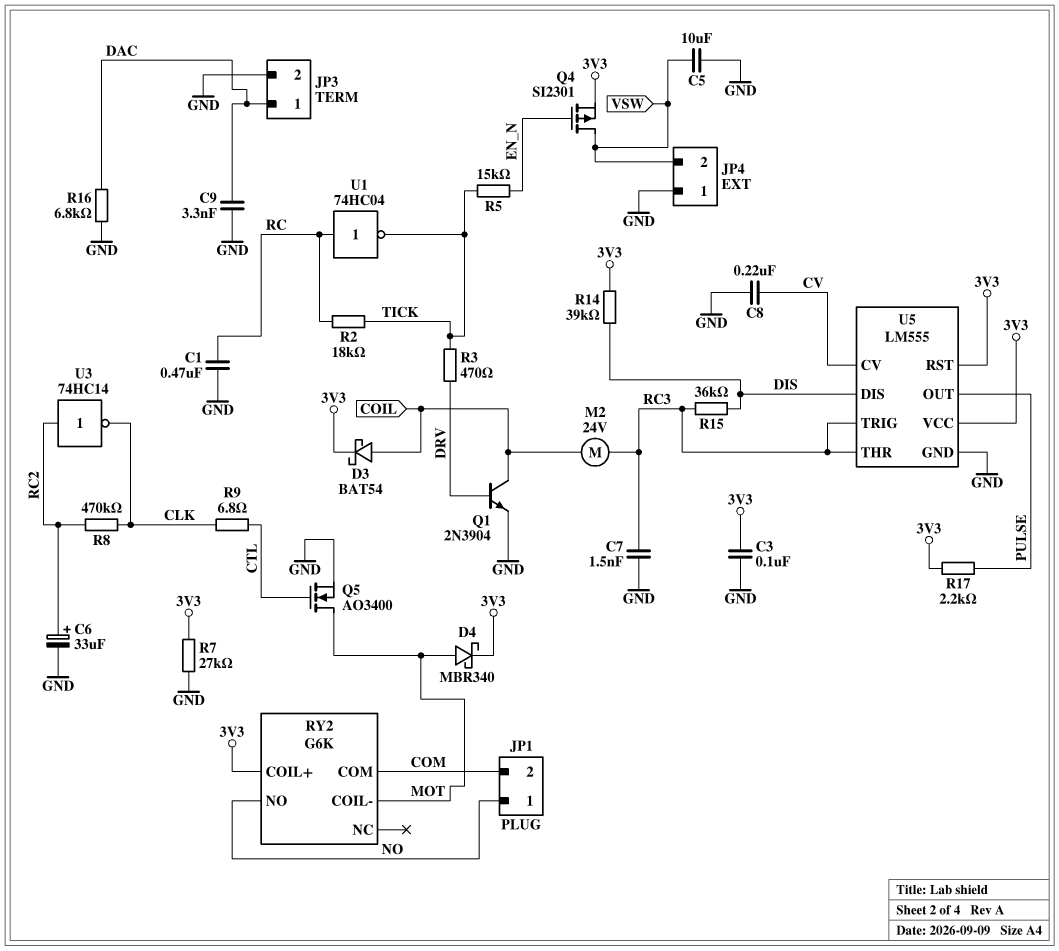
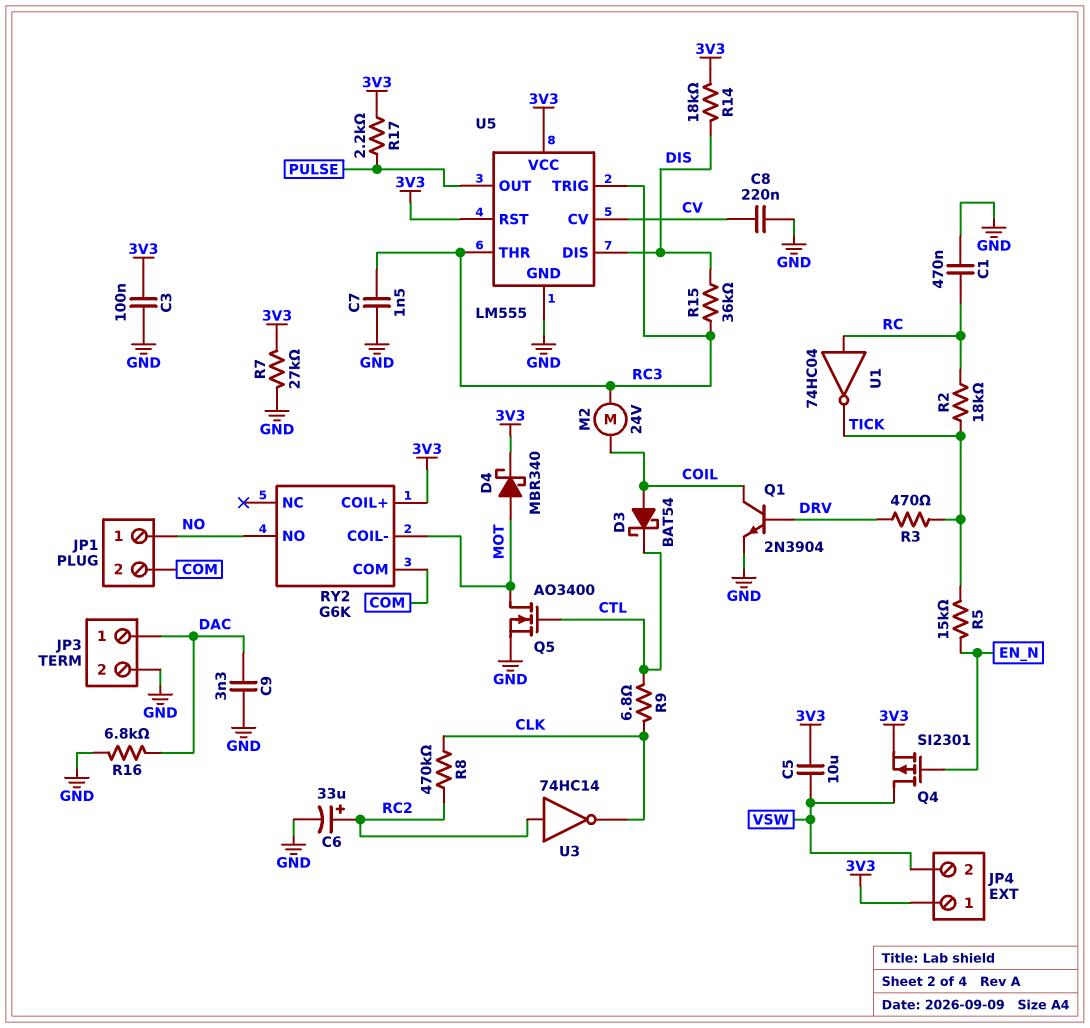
C5: 10uF (GND, VSW) -> 10uF (3V3, VSW)
D3: schottky BAT54 (A COIL, K 3V3) -> schottky BAT54 (A COIL, K CTL)
JP4 pin 1: GND -> 3V3
R14: 39k (3V3, DIS) -> 18k (3V3, DIS)

